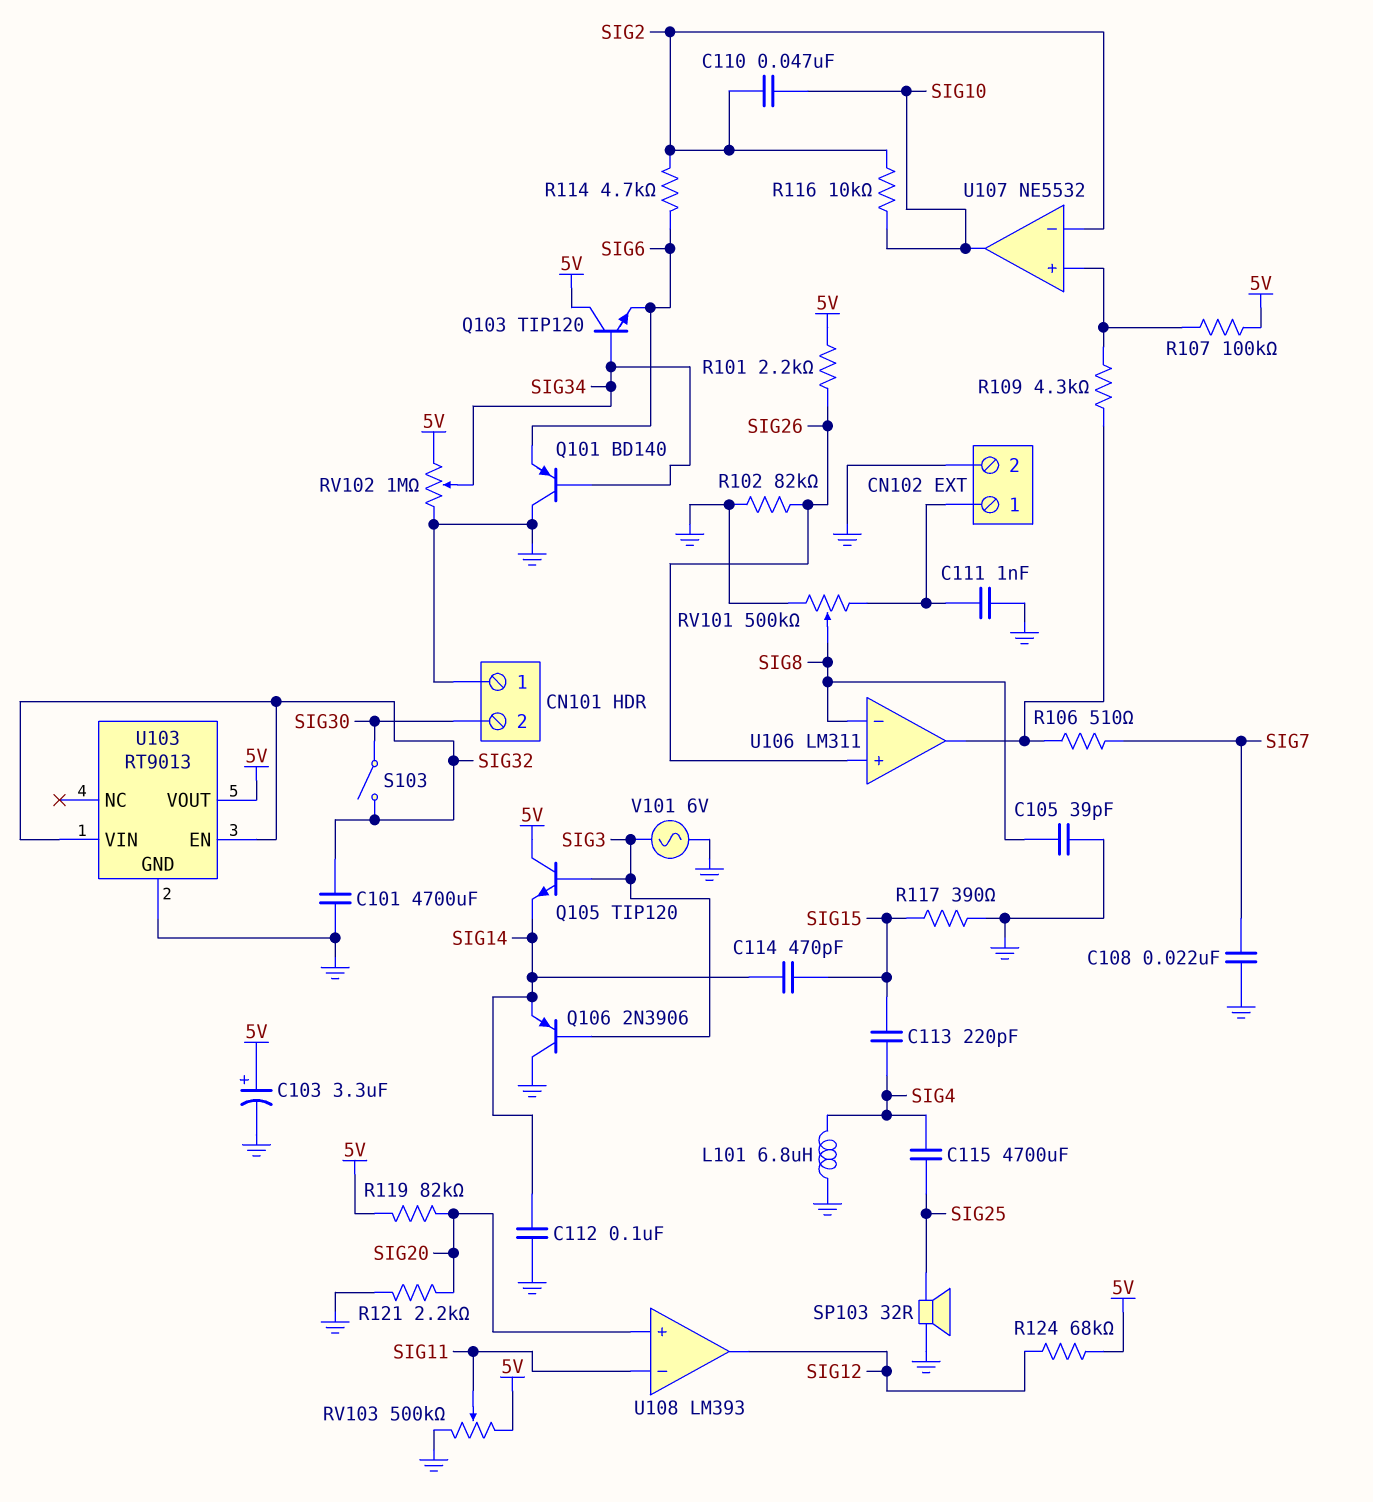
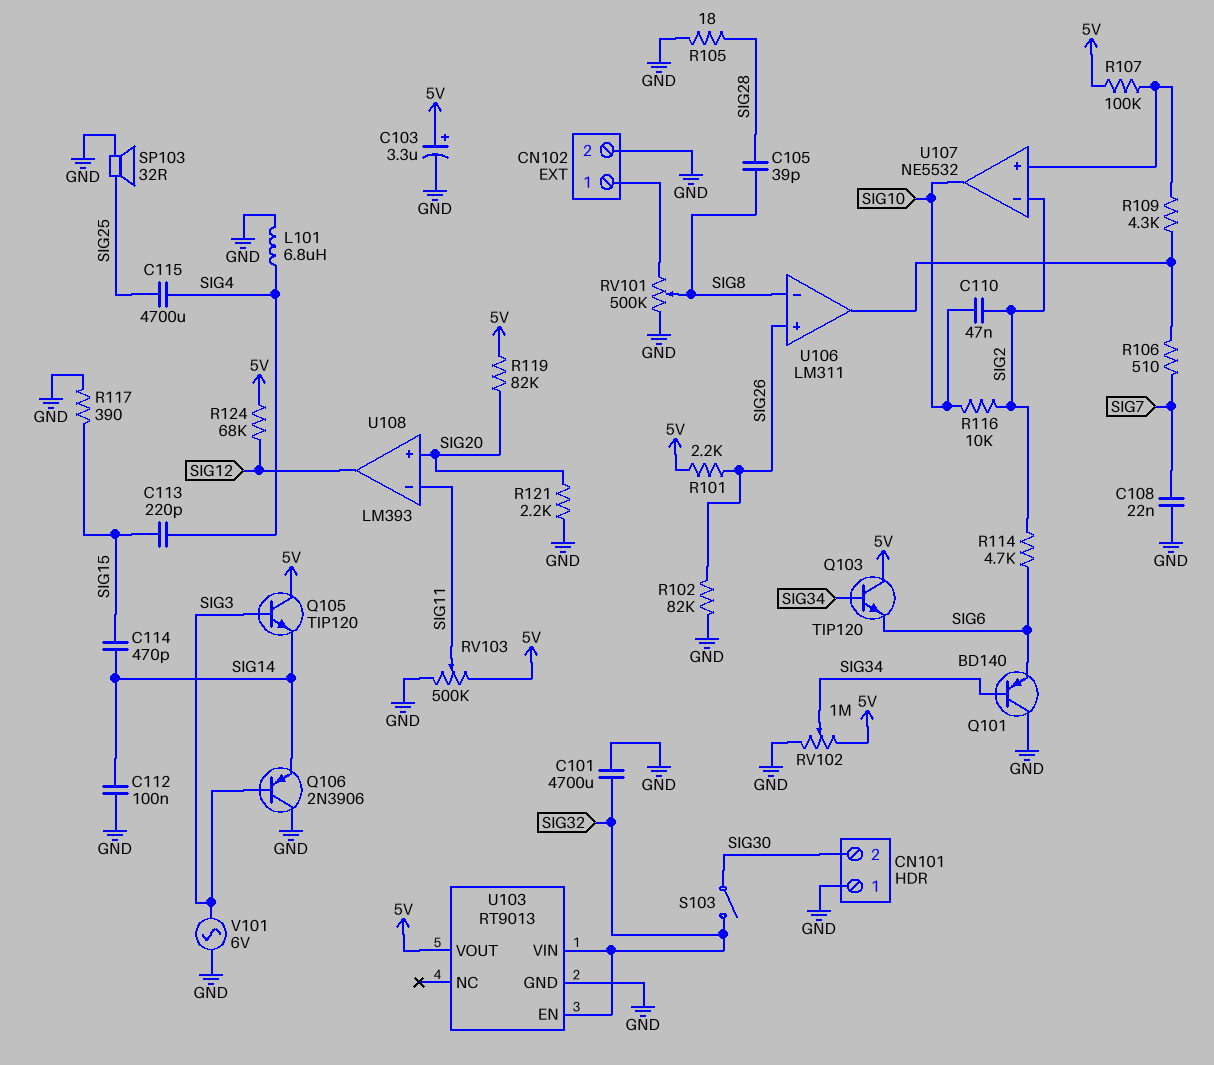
C105: 39pF (GND, SIG8) -> 39pF (SIG8, SIG28)
C111: 1nF (CN102/1, GND) -> none
R105: none -> 18 (GND, SIG28)

